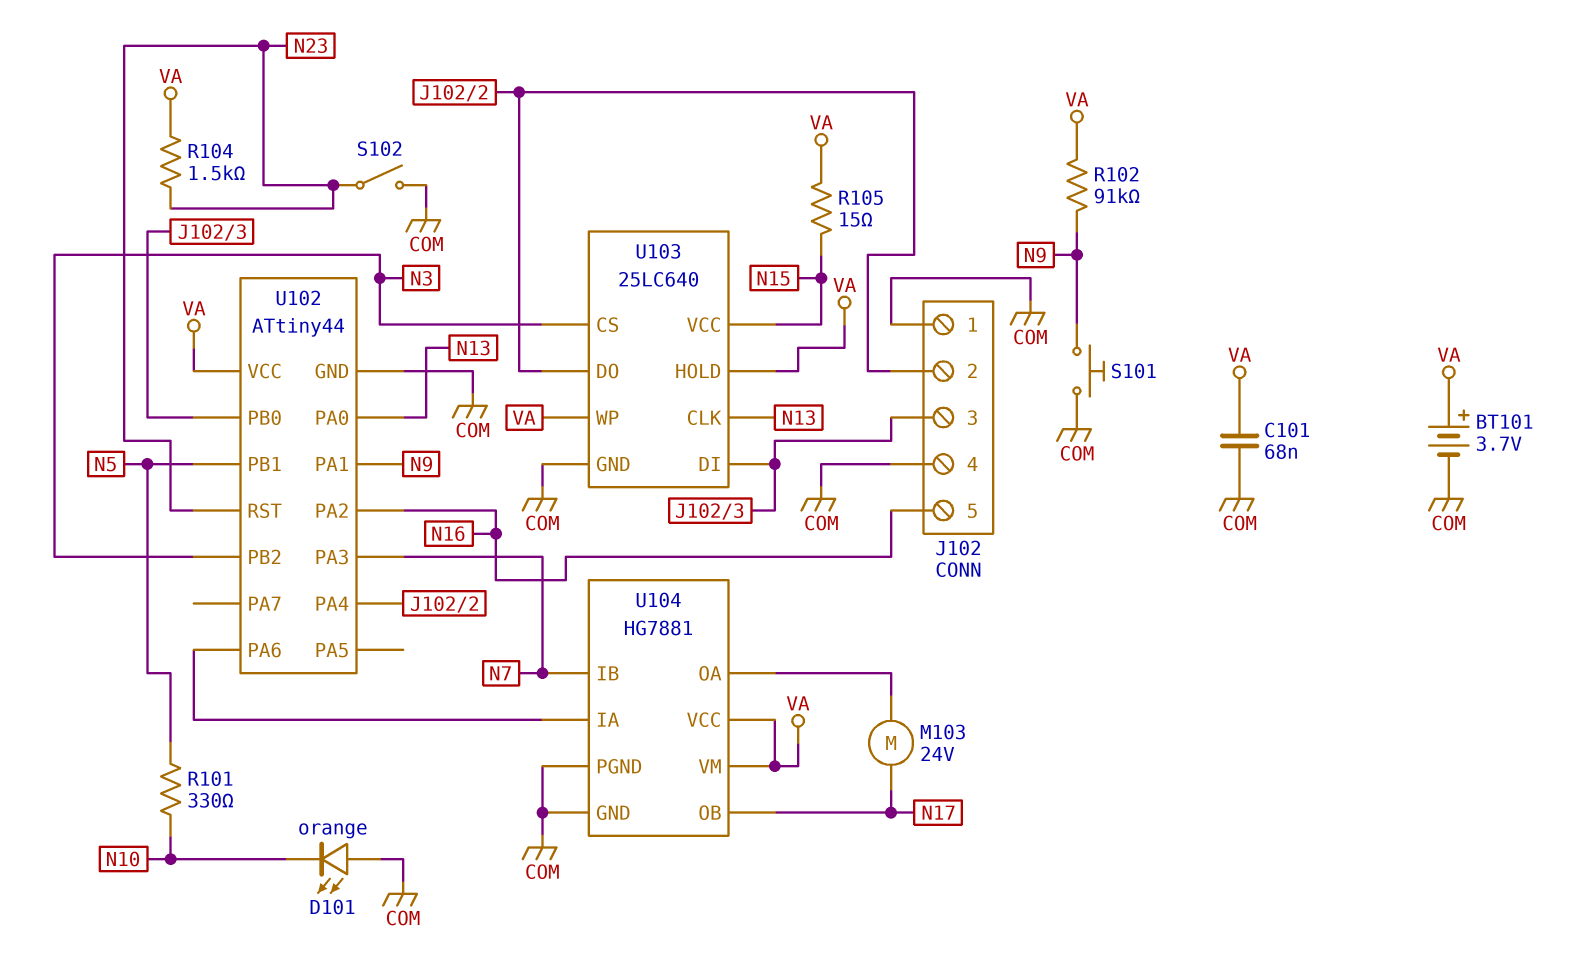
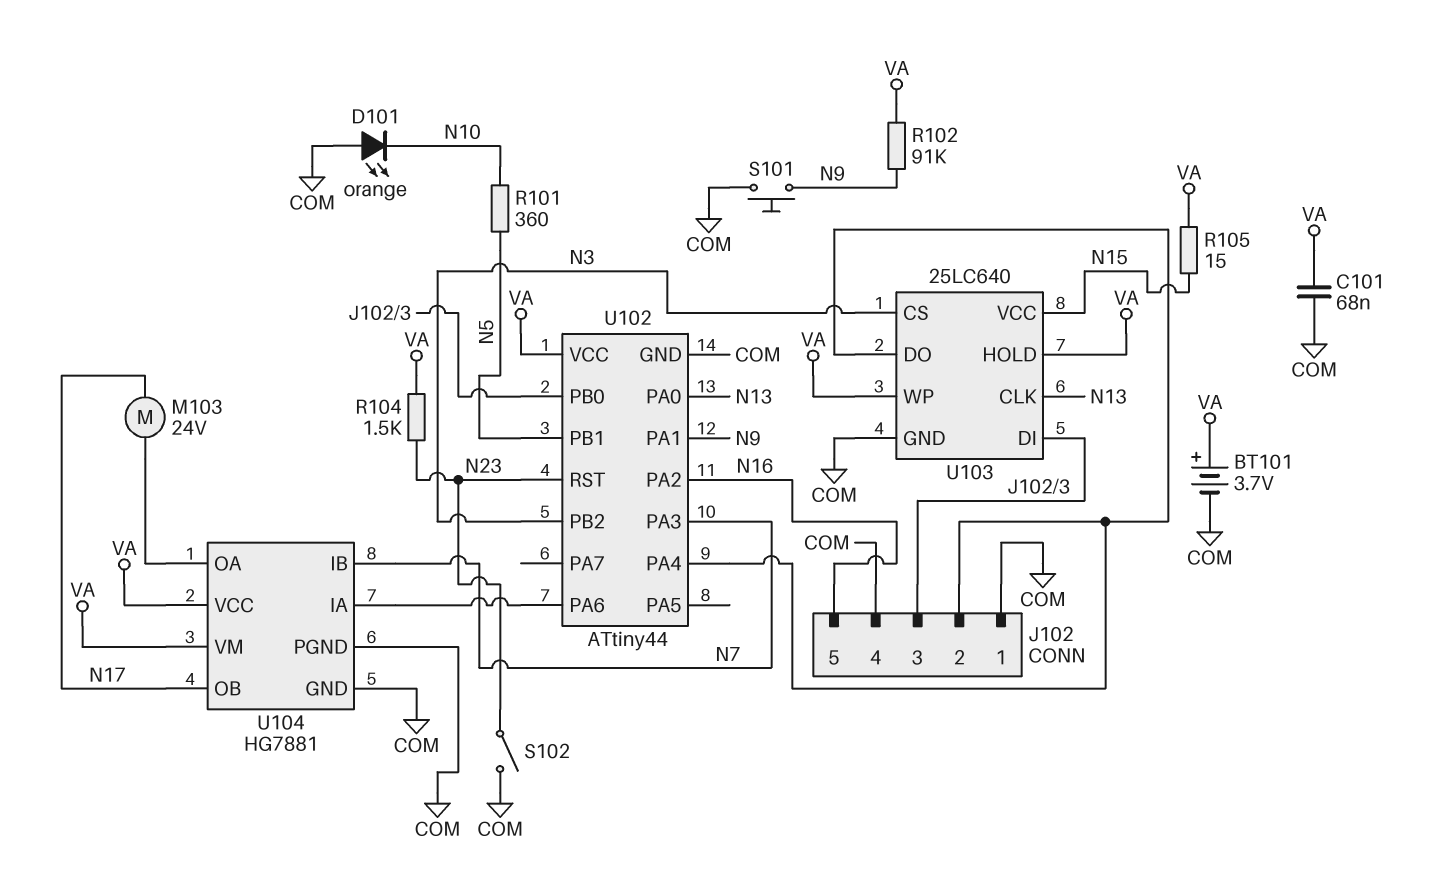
R101: 330 (N5, N10) -> 360 (N5, N10)

